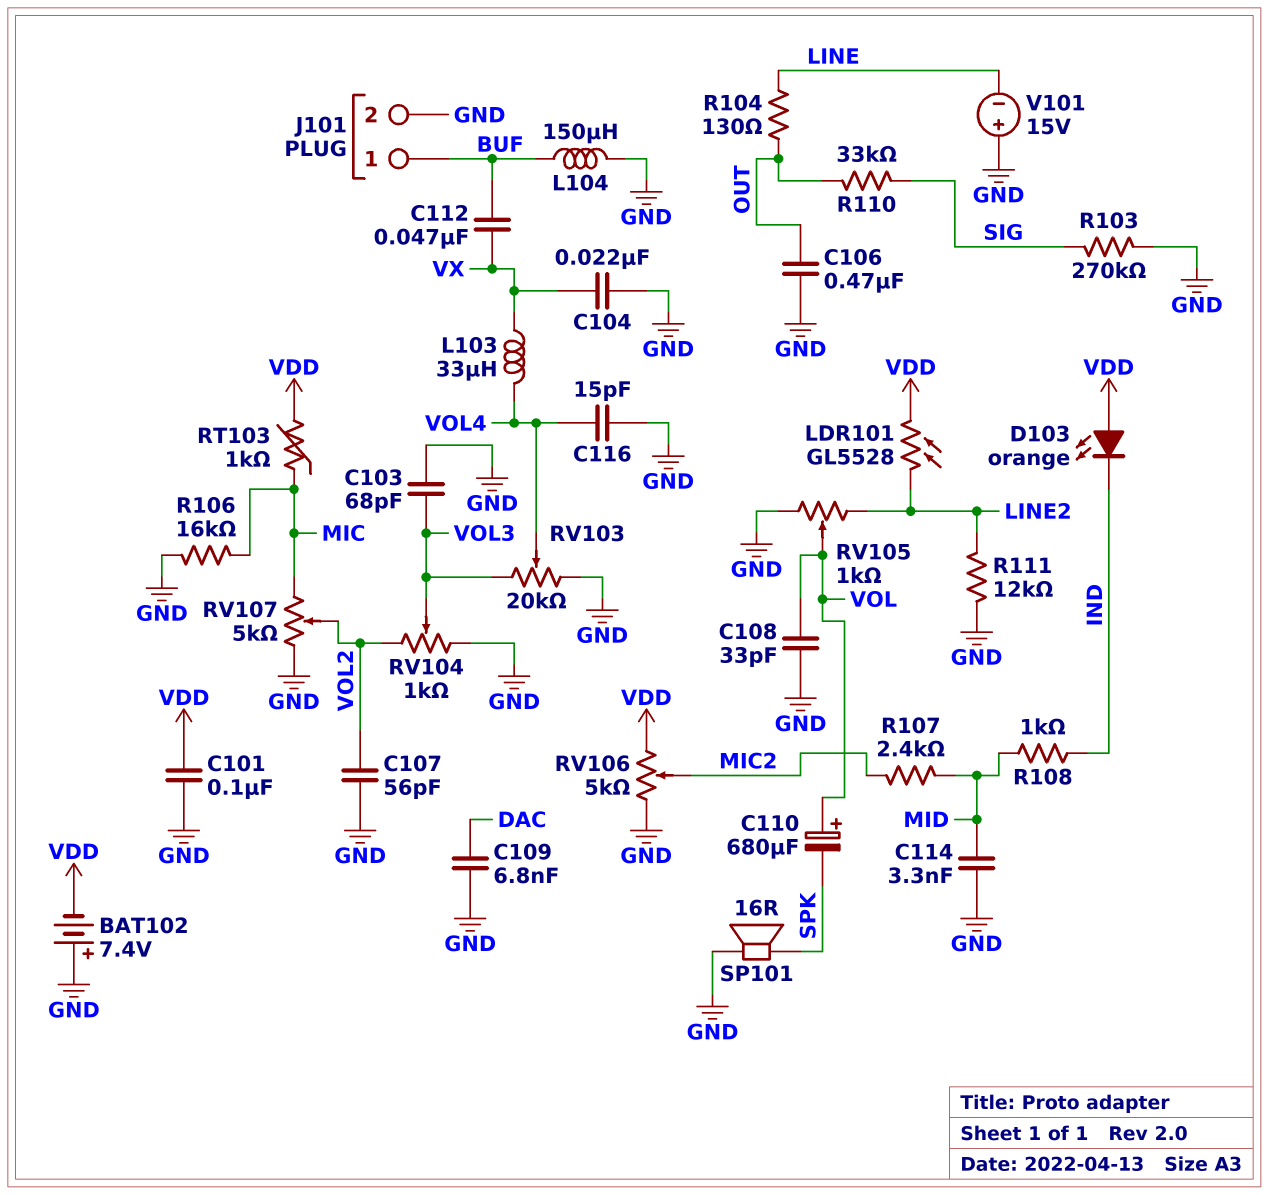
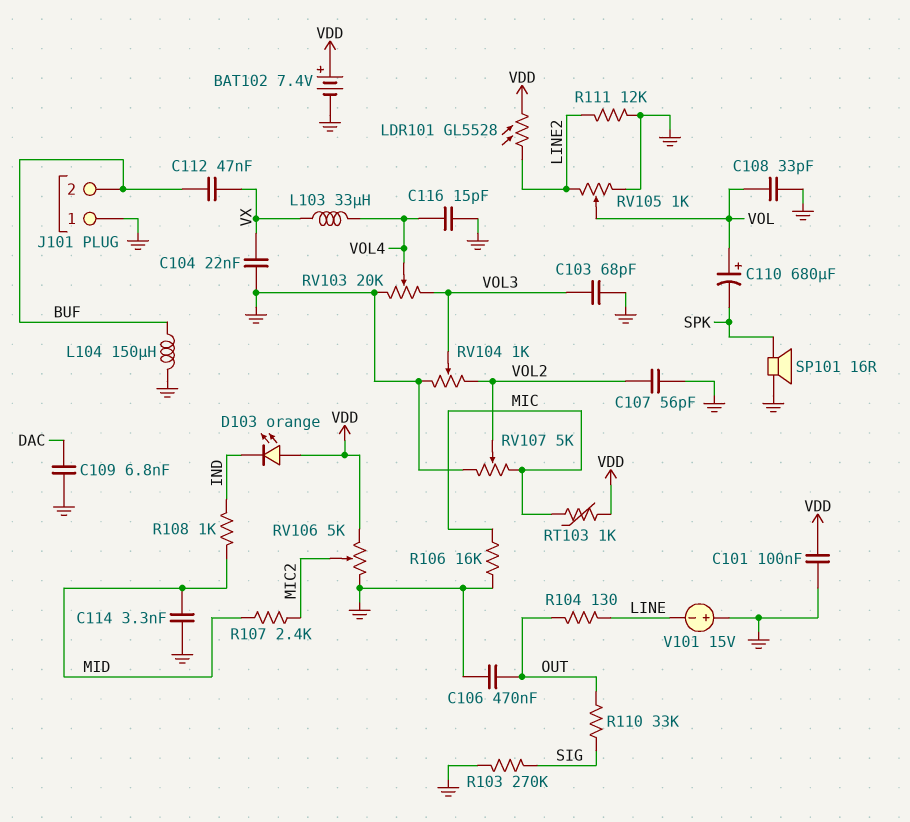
BAT102: 7.4V (plus GND, minus VDD) -> 7.4V (plus VDD, minus GND)
J101 pin 1: BUF -> GND
J101 pin 2: GND -> BUF

